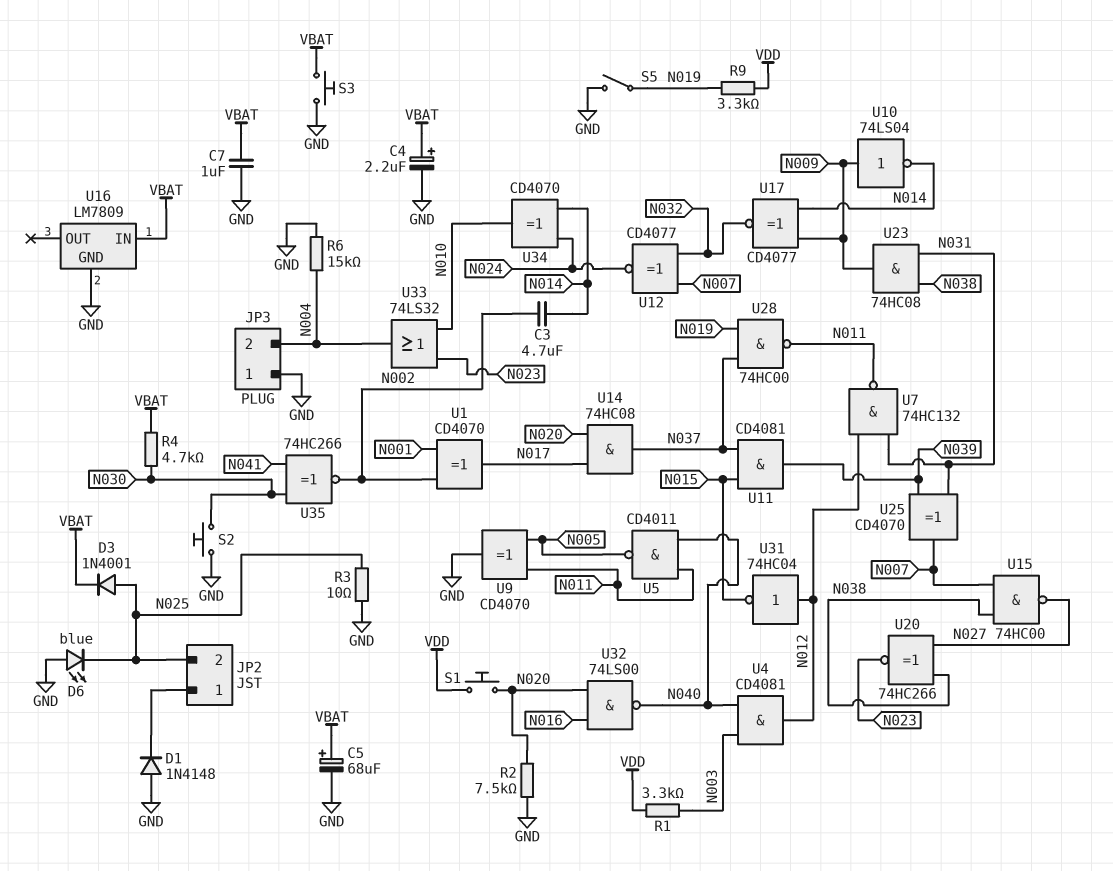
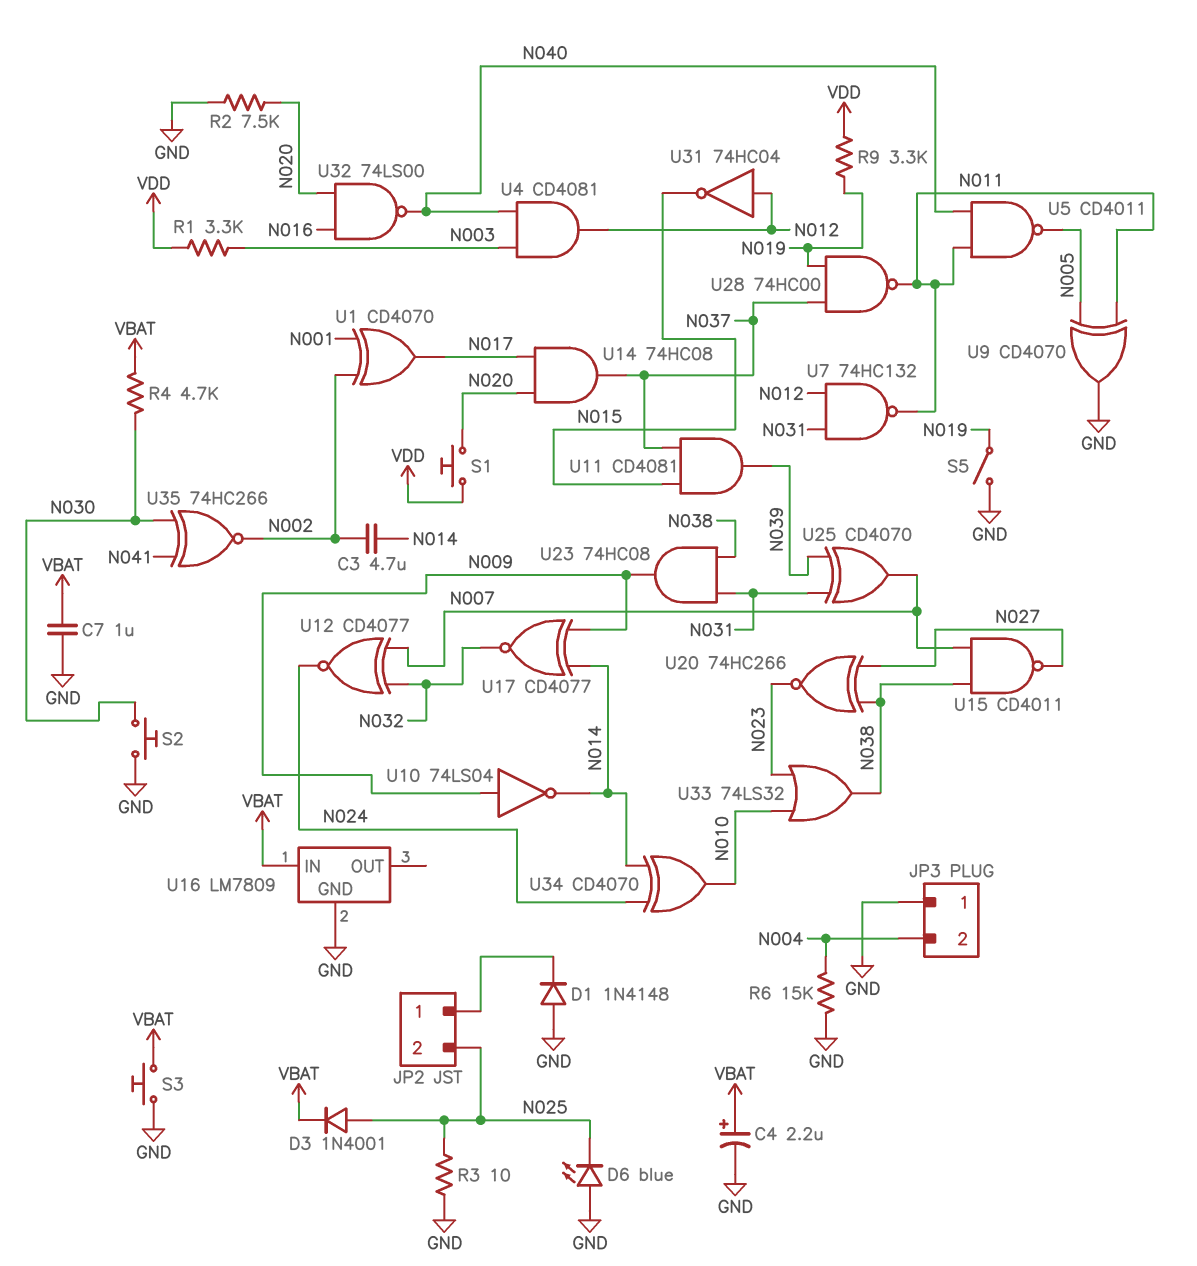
C5: 68uF (plus VBAT, minus GND) -> none
U15: NAND 74HC00 (in N007, in N038, out N027) -> NAND CD4011 (in N007, in N038, out N027)
U33: OR 74LS32 (in N010, in N023, out N004) -> OR 74LS32 (in N010, in N023, out N038)

